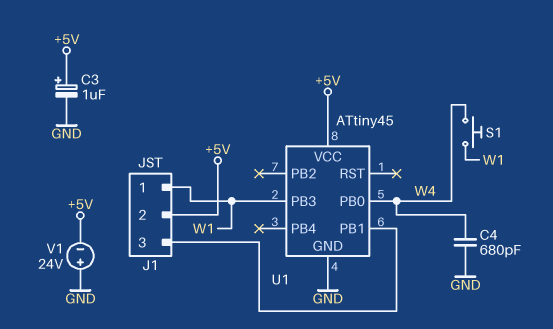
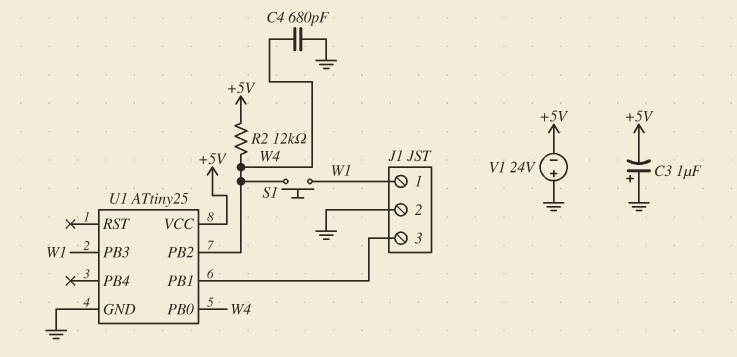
C3: 1uF (plus +5V, minus GND) -> 1uF (plus GND, minus +5V)
J1 pin 2: +5V -> GND
R2: none -> 12k (+5V, W4)
U1: ATtiny45 -> ATtiny25
U1 pin PB2: none -> W4

